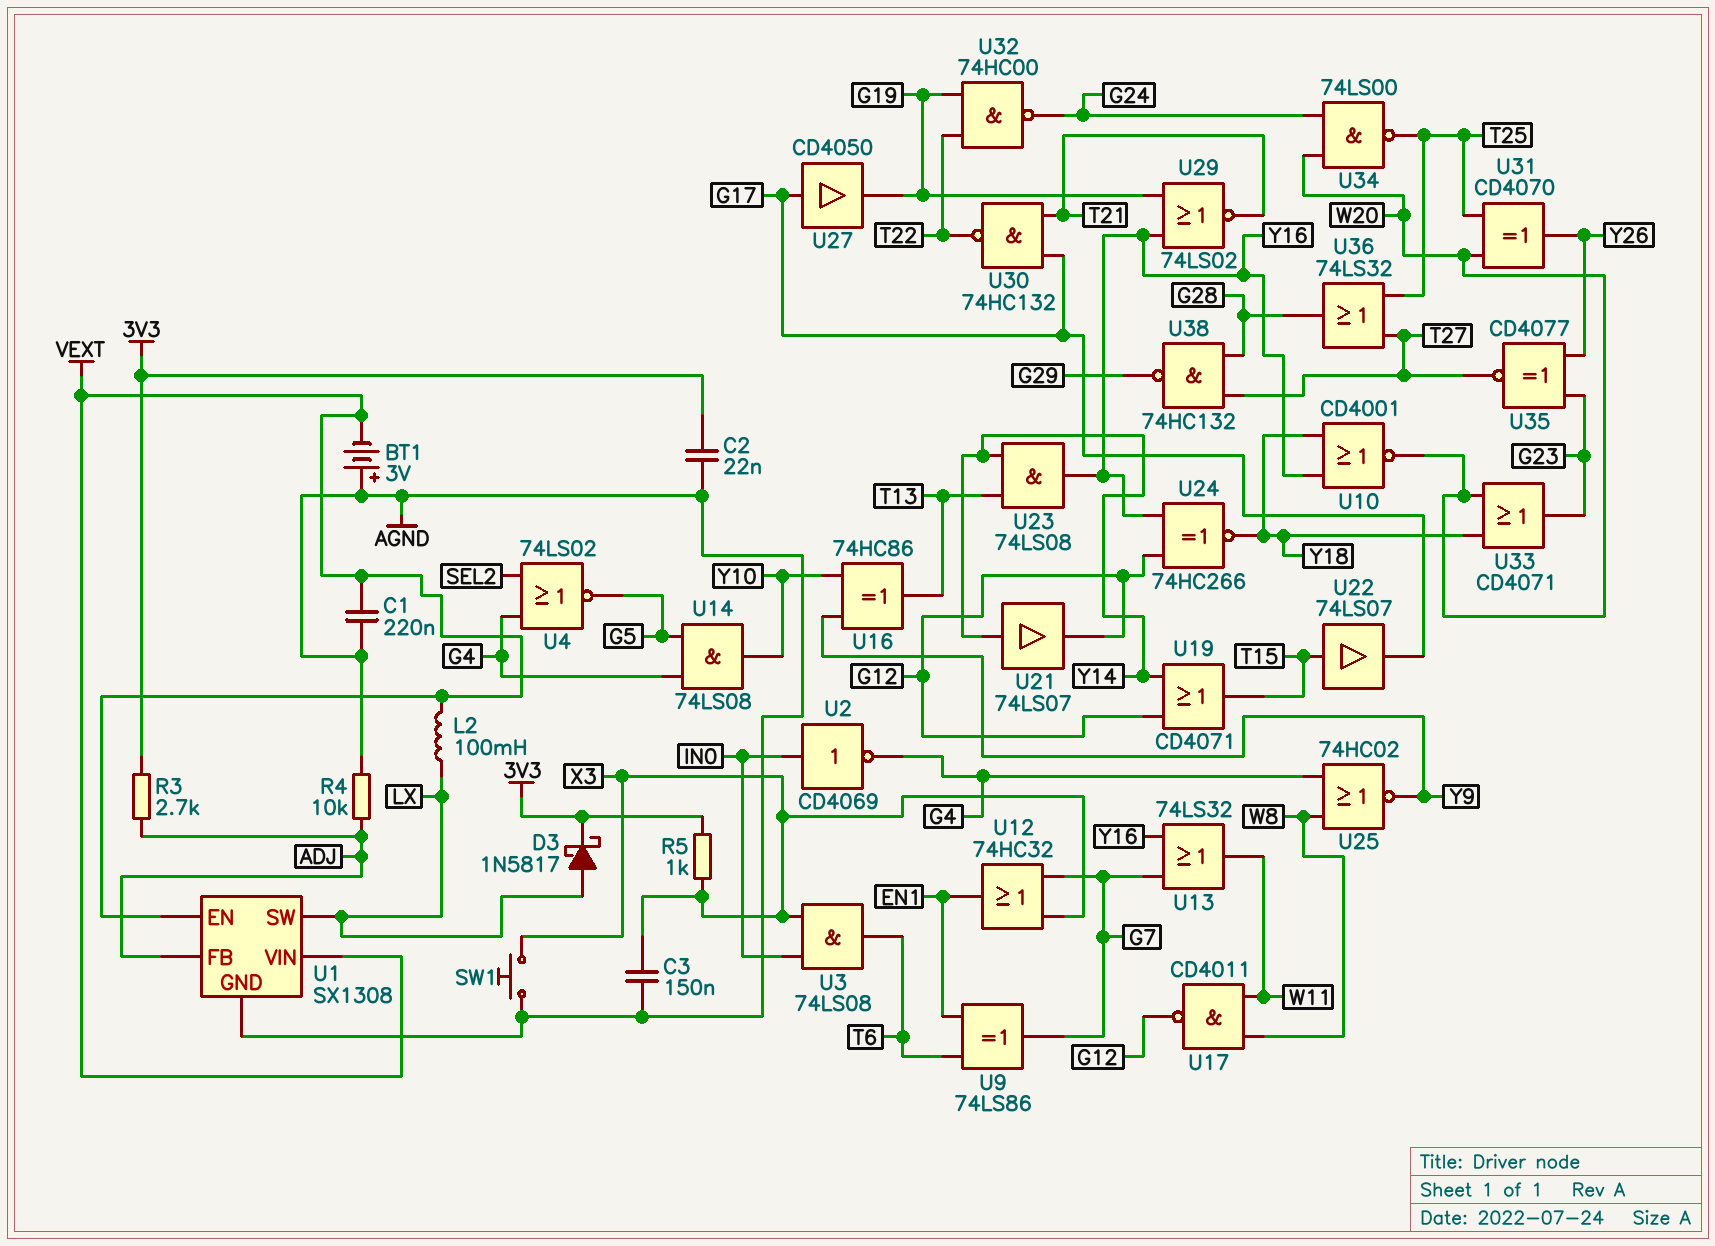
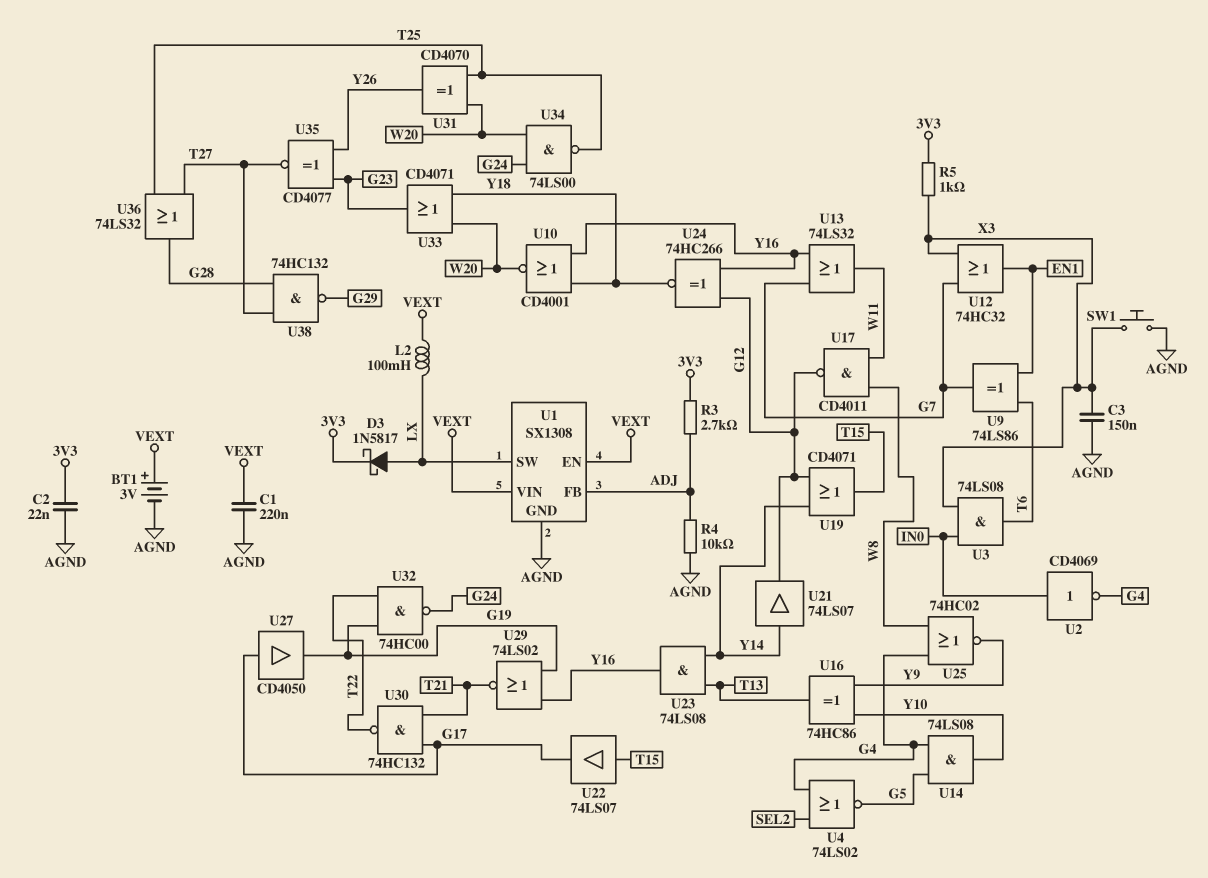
BT1: 3V (plus AGND, minus VEXT) -> 3V (plus VEXT, minus AGND)

